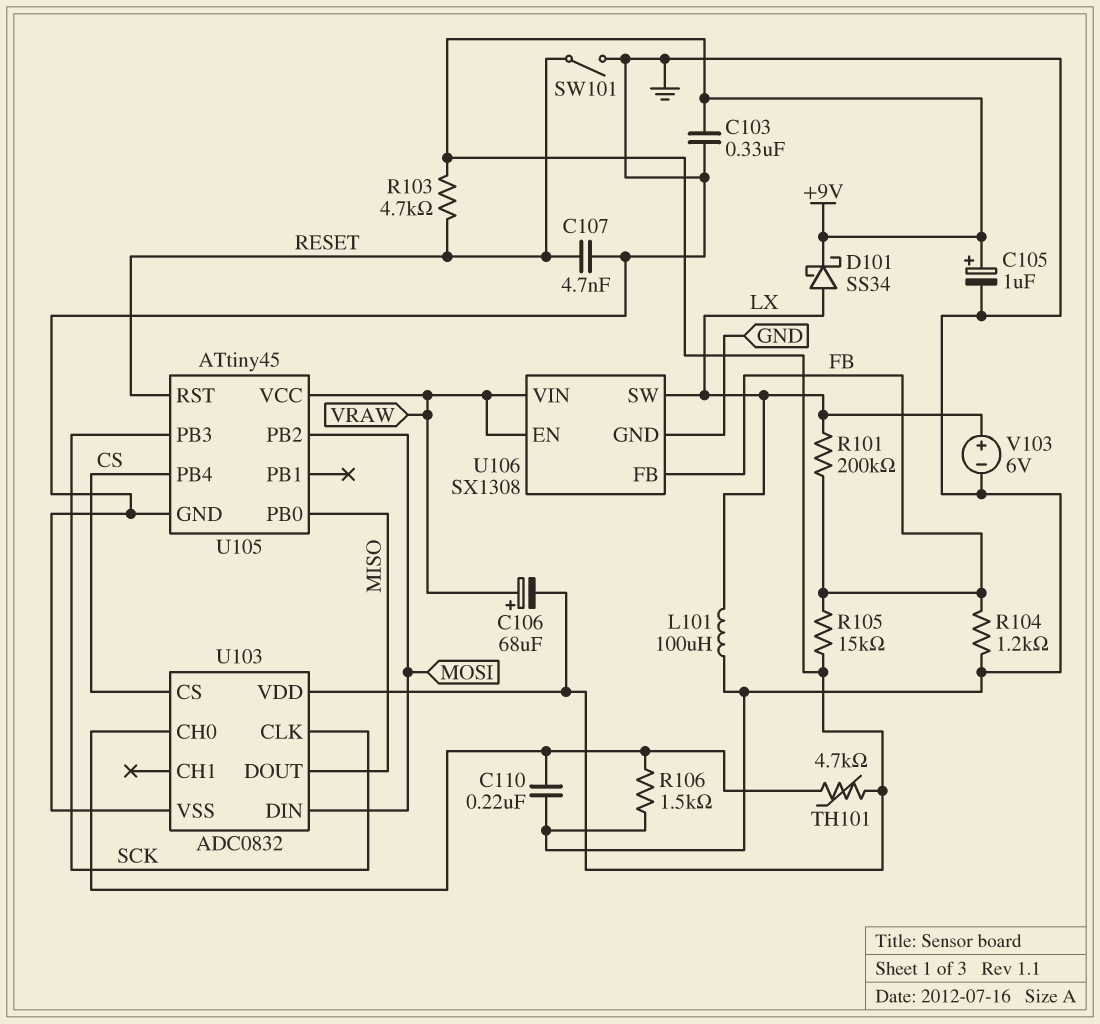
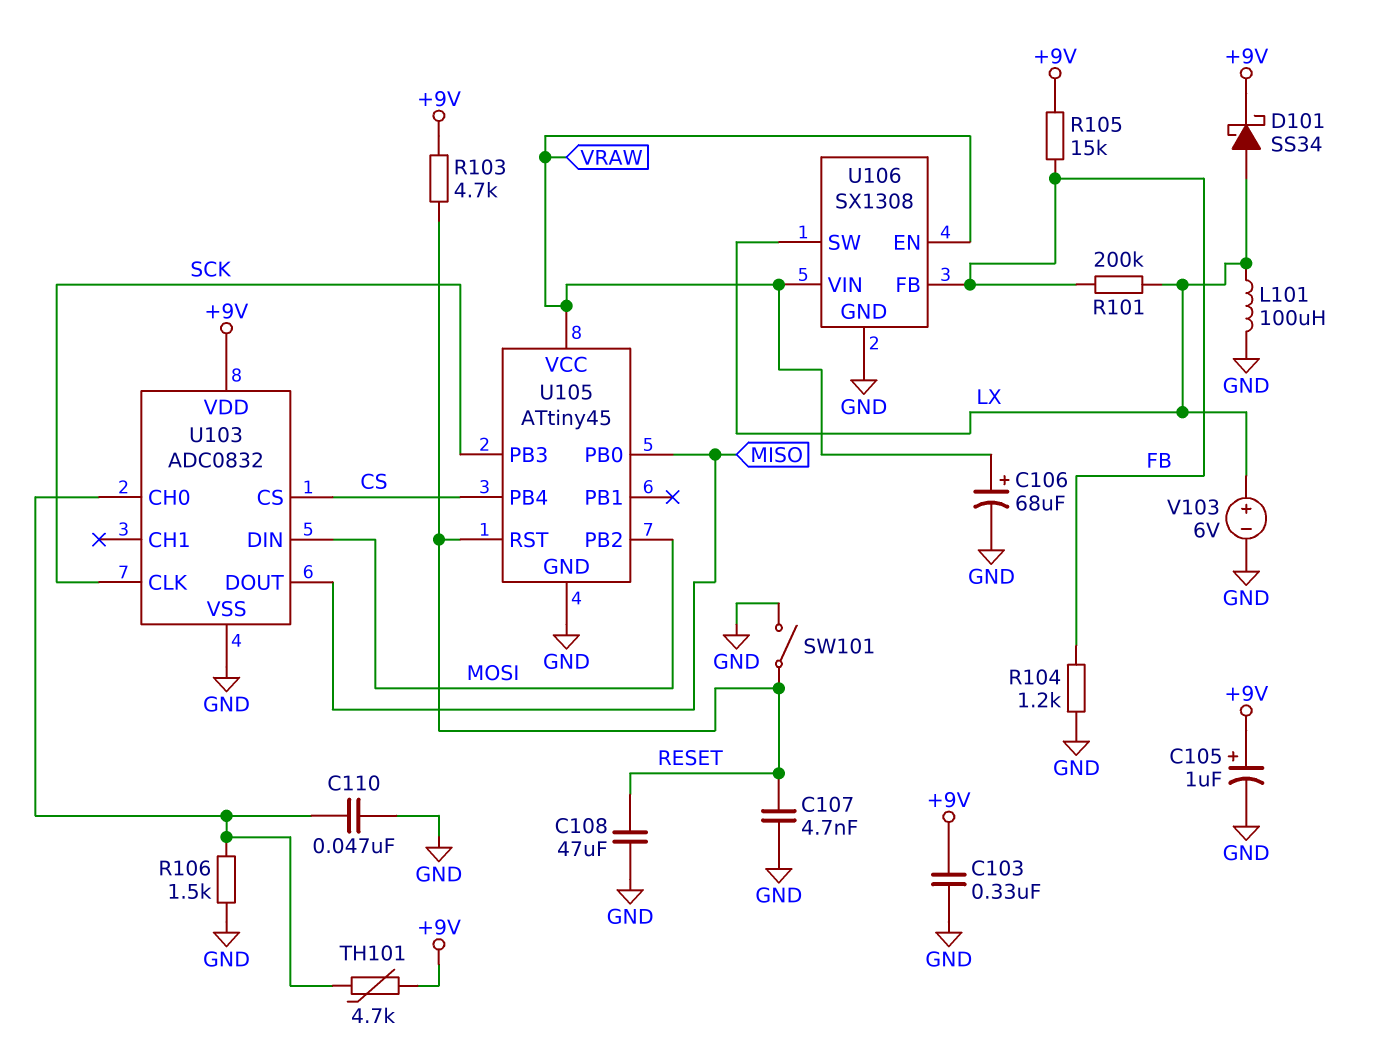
C106: 68uF (plus VRAW, minus +9V) -> 68uF (plus VRAW, minus GND)
C108: none -> 47uF (GND, RESET)
C110: 220nF (GND, U103/CH0) -> 47nF (GND, U103/CH0)

